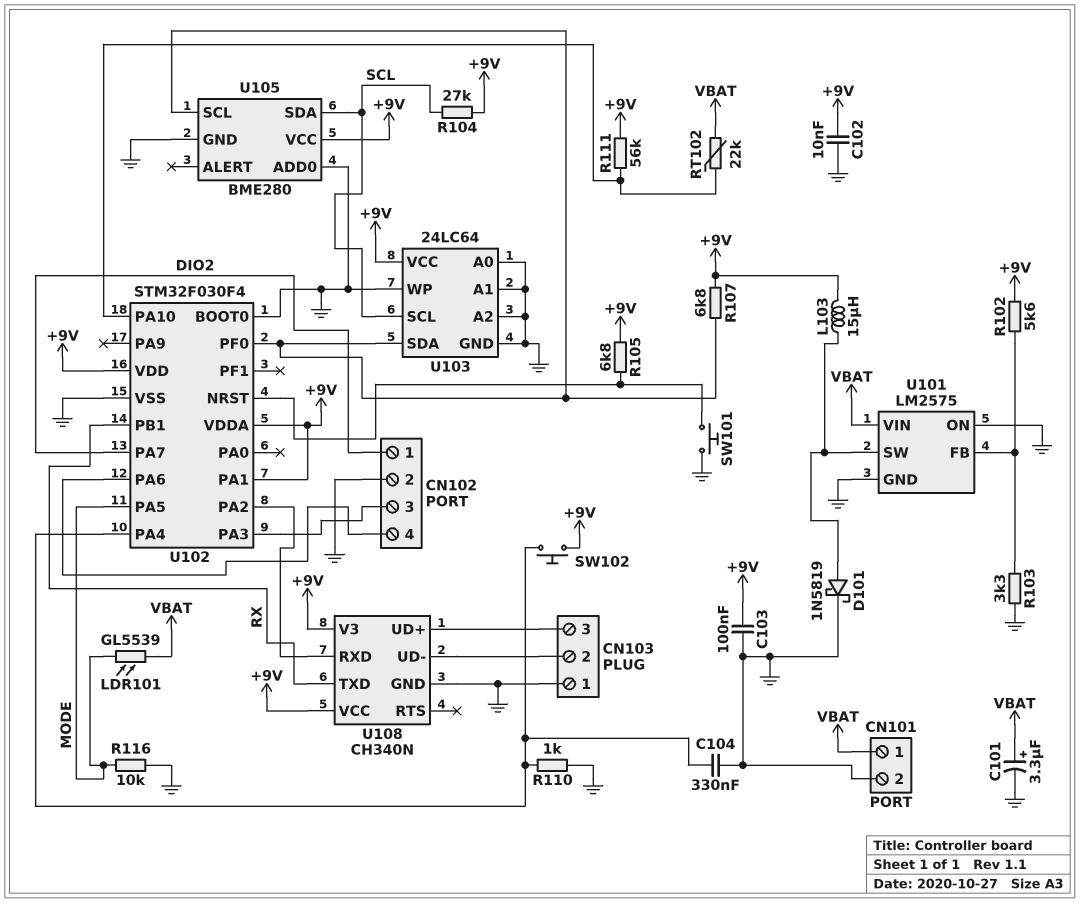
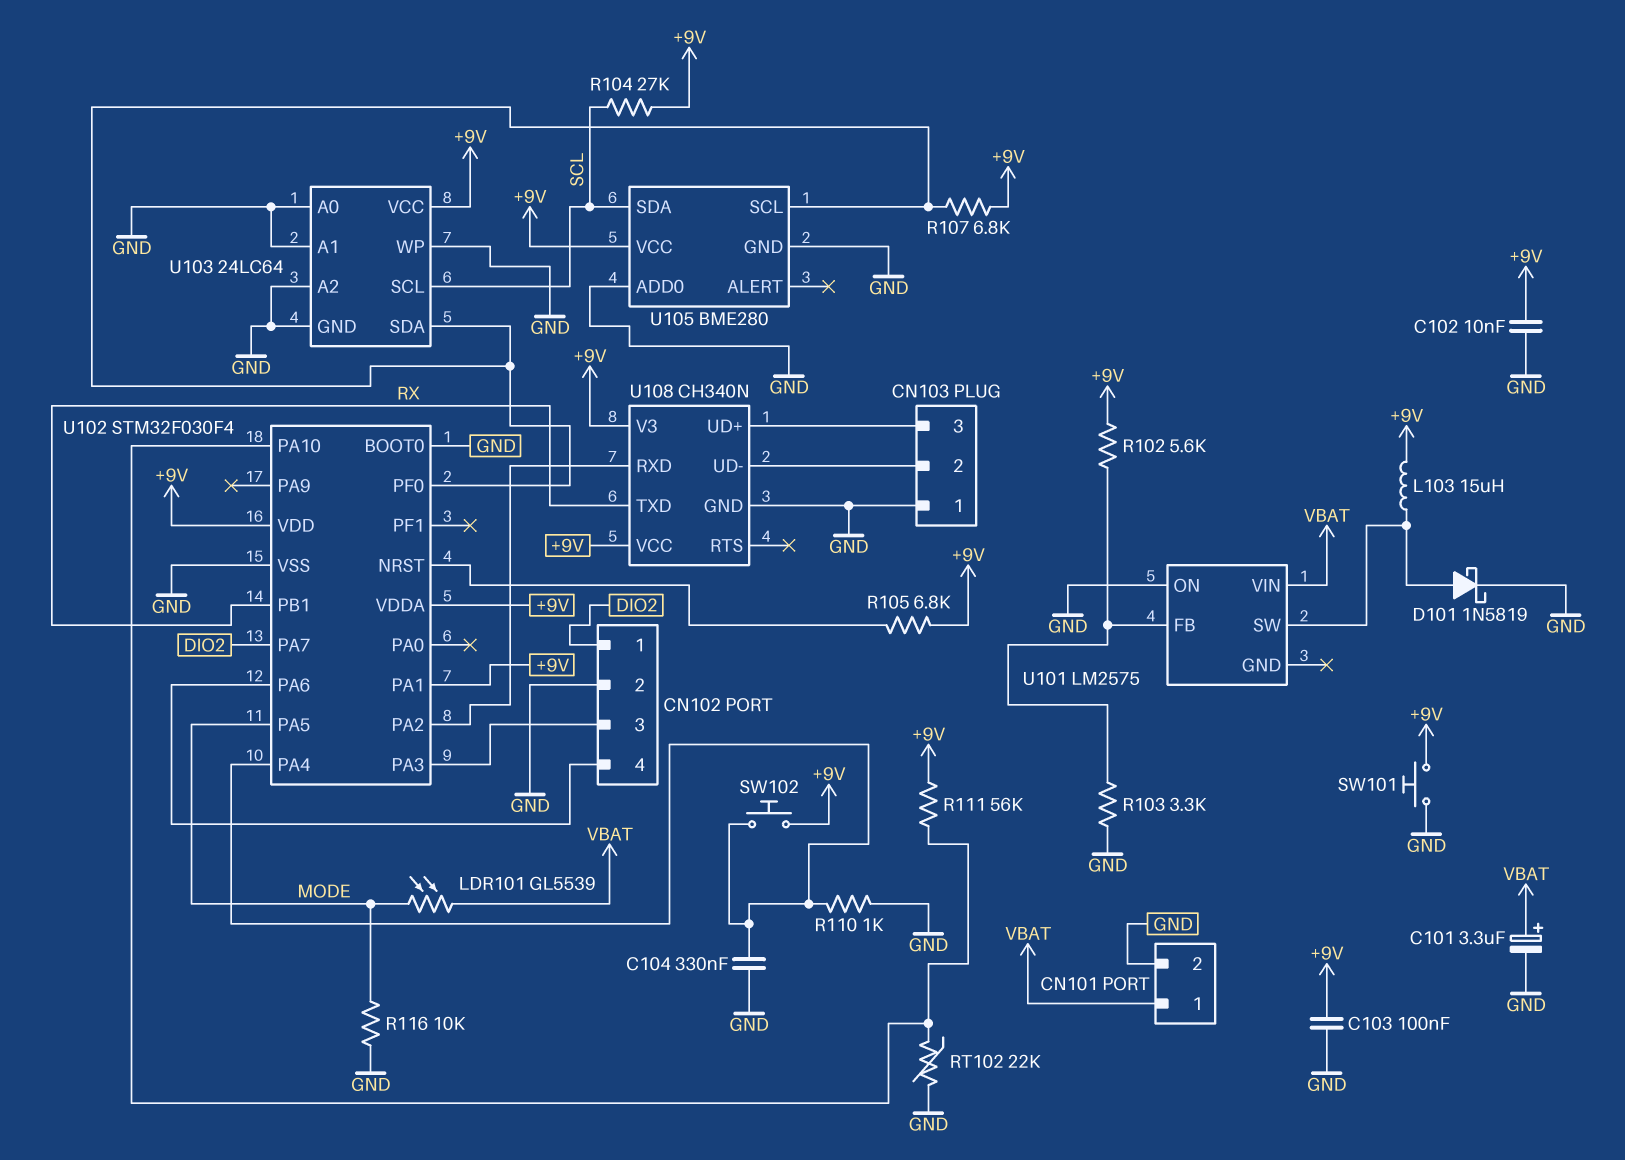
RT102: 22k (U102/PA10, VBAT) -> 22k (GND, U102/PA10)
SW101: button (GND, U102/NRST) -> button (+9V, GND)
U101 pin GND: GND -> none

